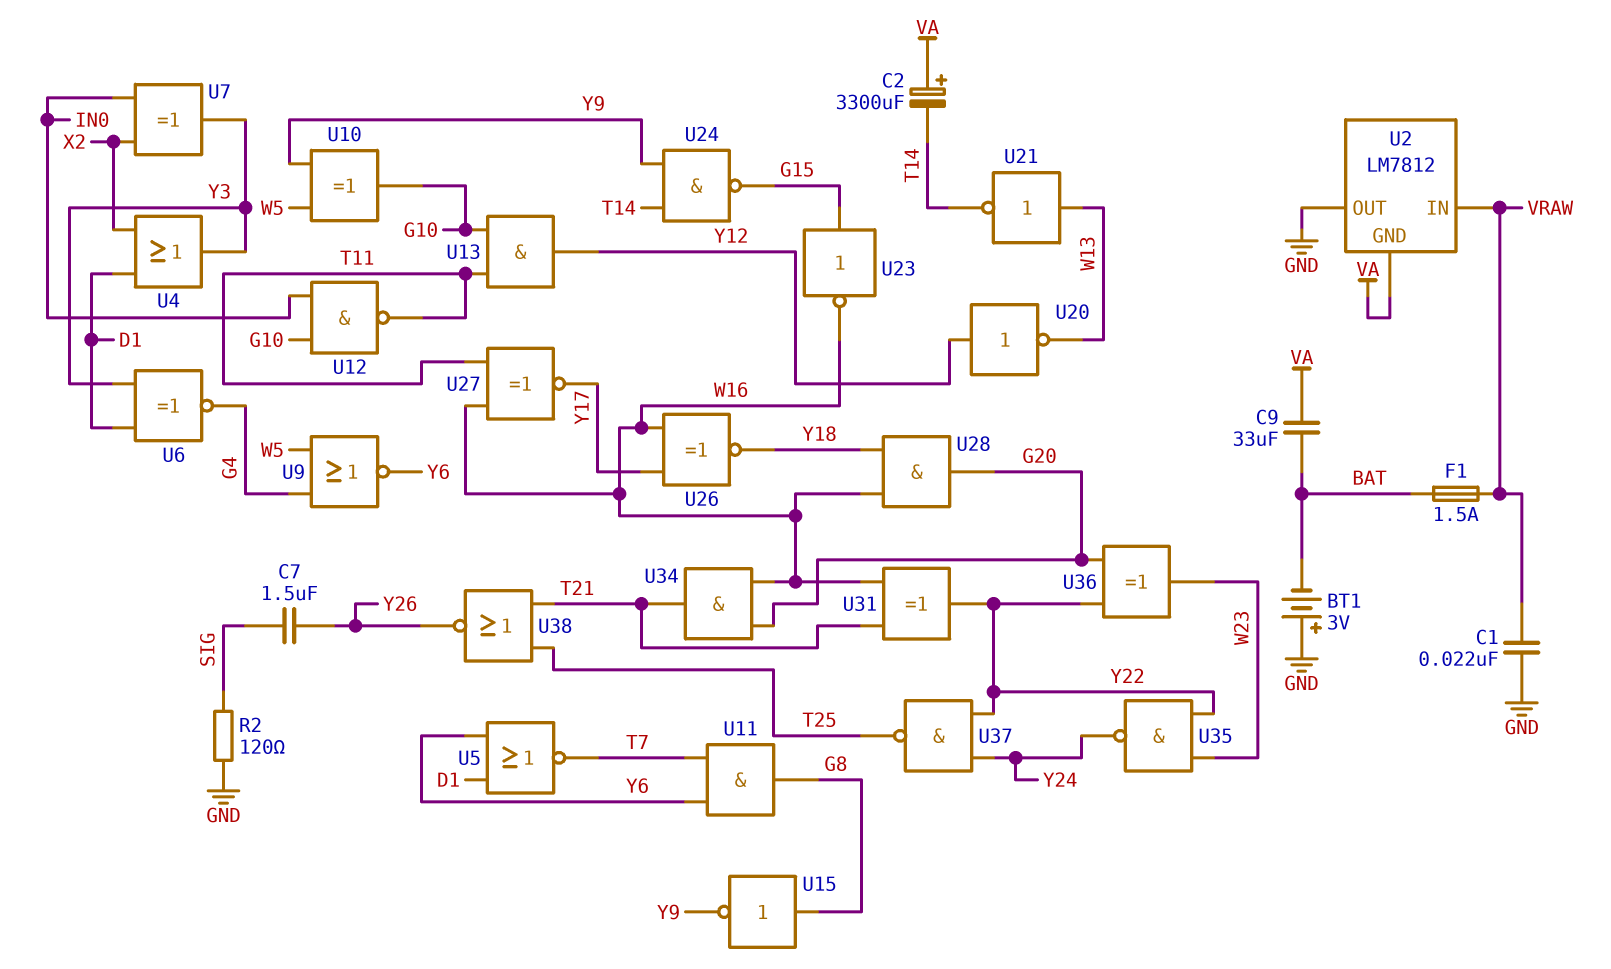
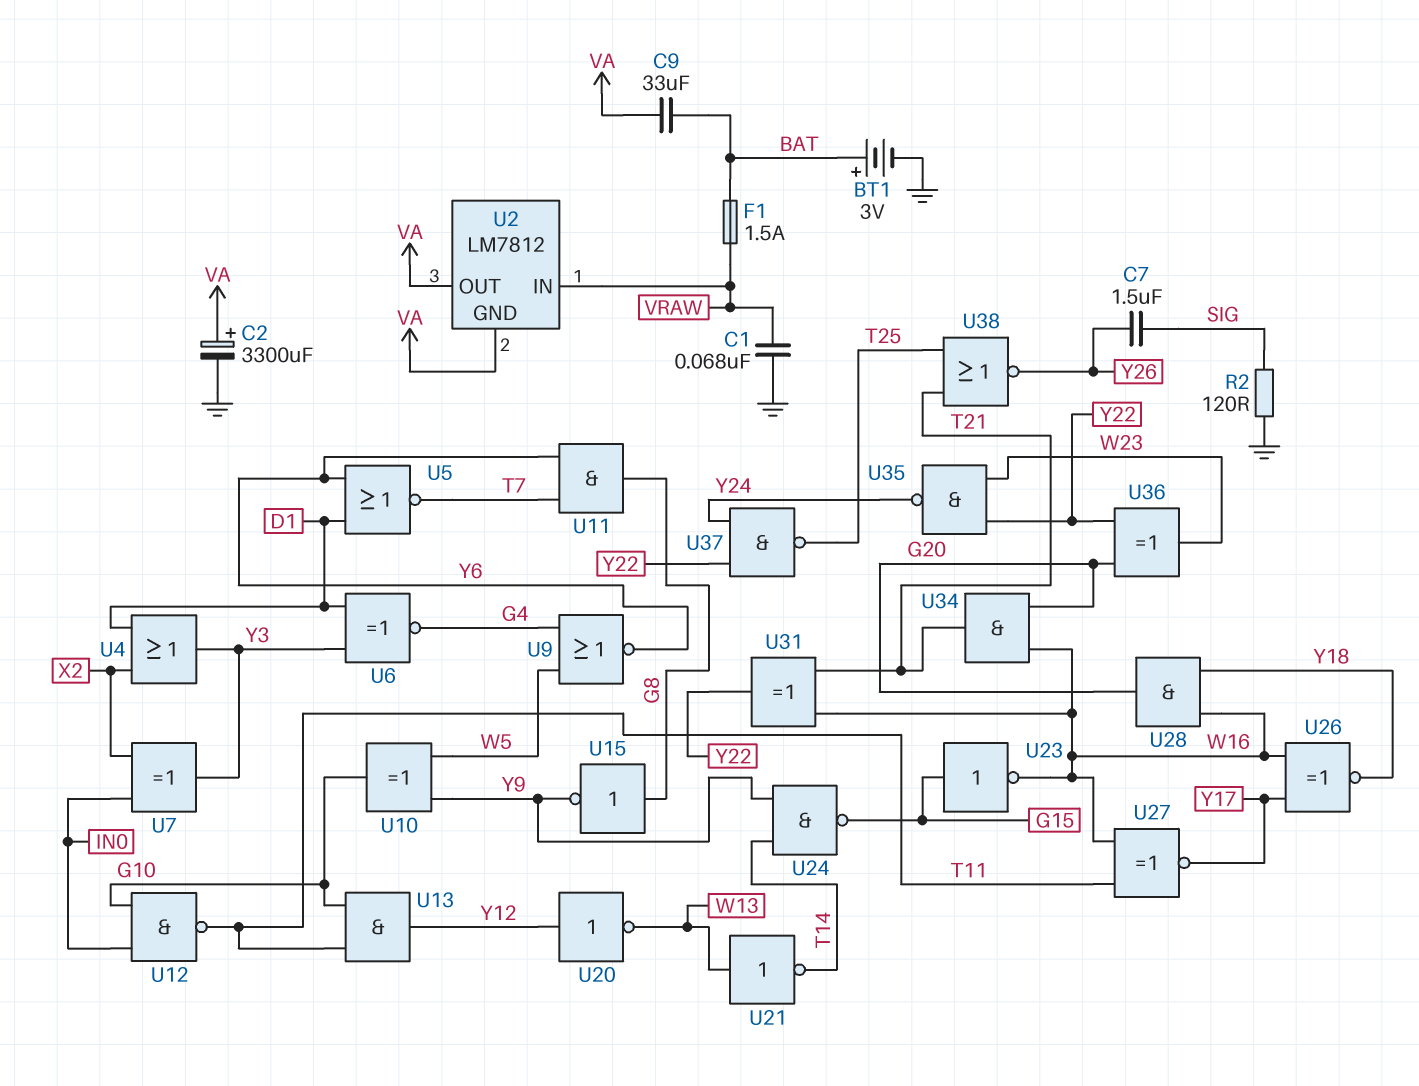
BT1: 3V (plus GND, minus BAT) -> 3V (plus BAT, minus GND)
C1: 22nF (GND, VRAW) -> 68nF (GND, VRAW)
C2: 3300uF (plus VA, minus T14) -> 3300uF (plus VA, minus GND)
U2 pin OUT: GND -> VA

